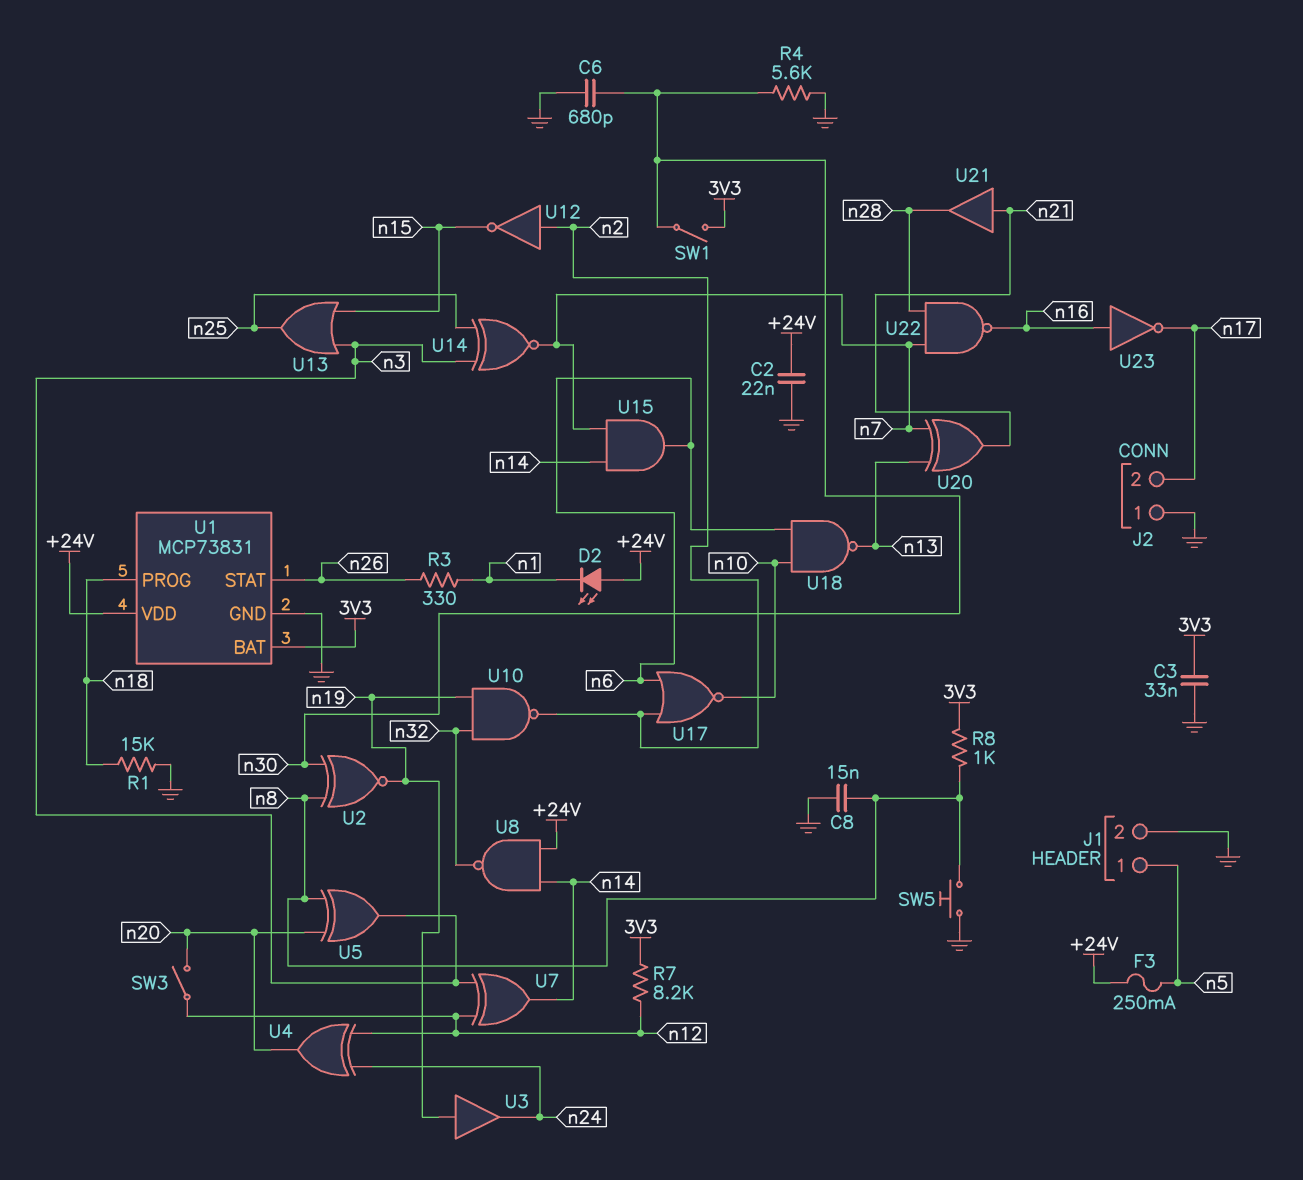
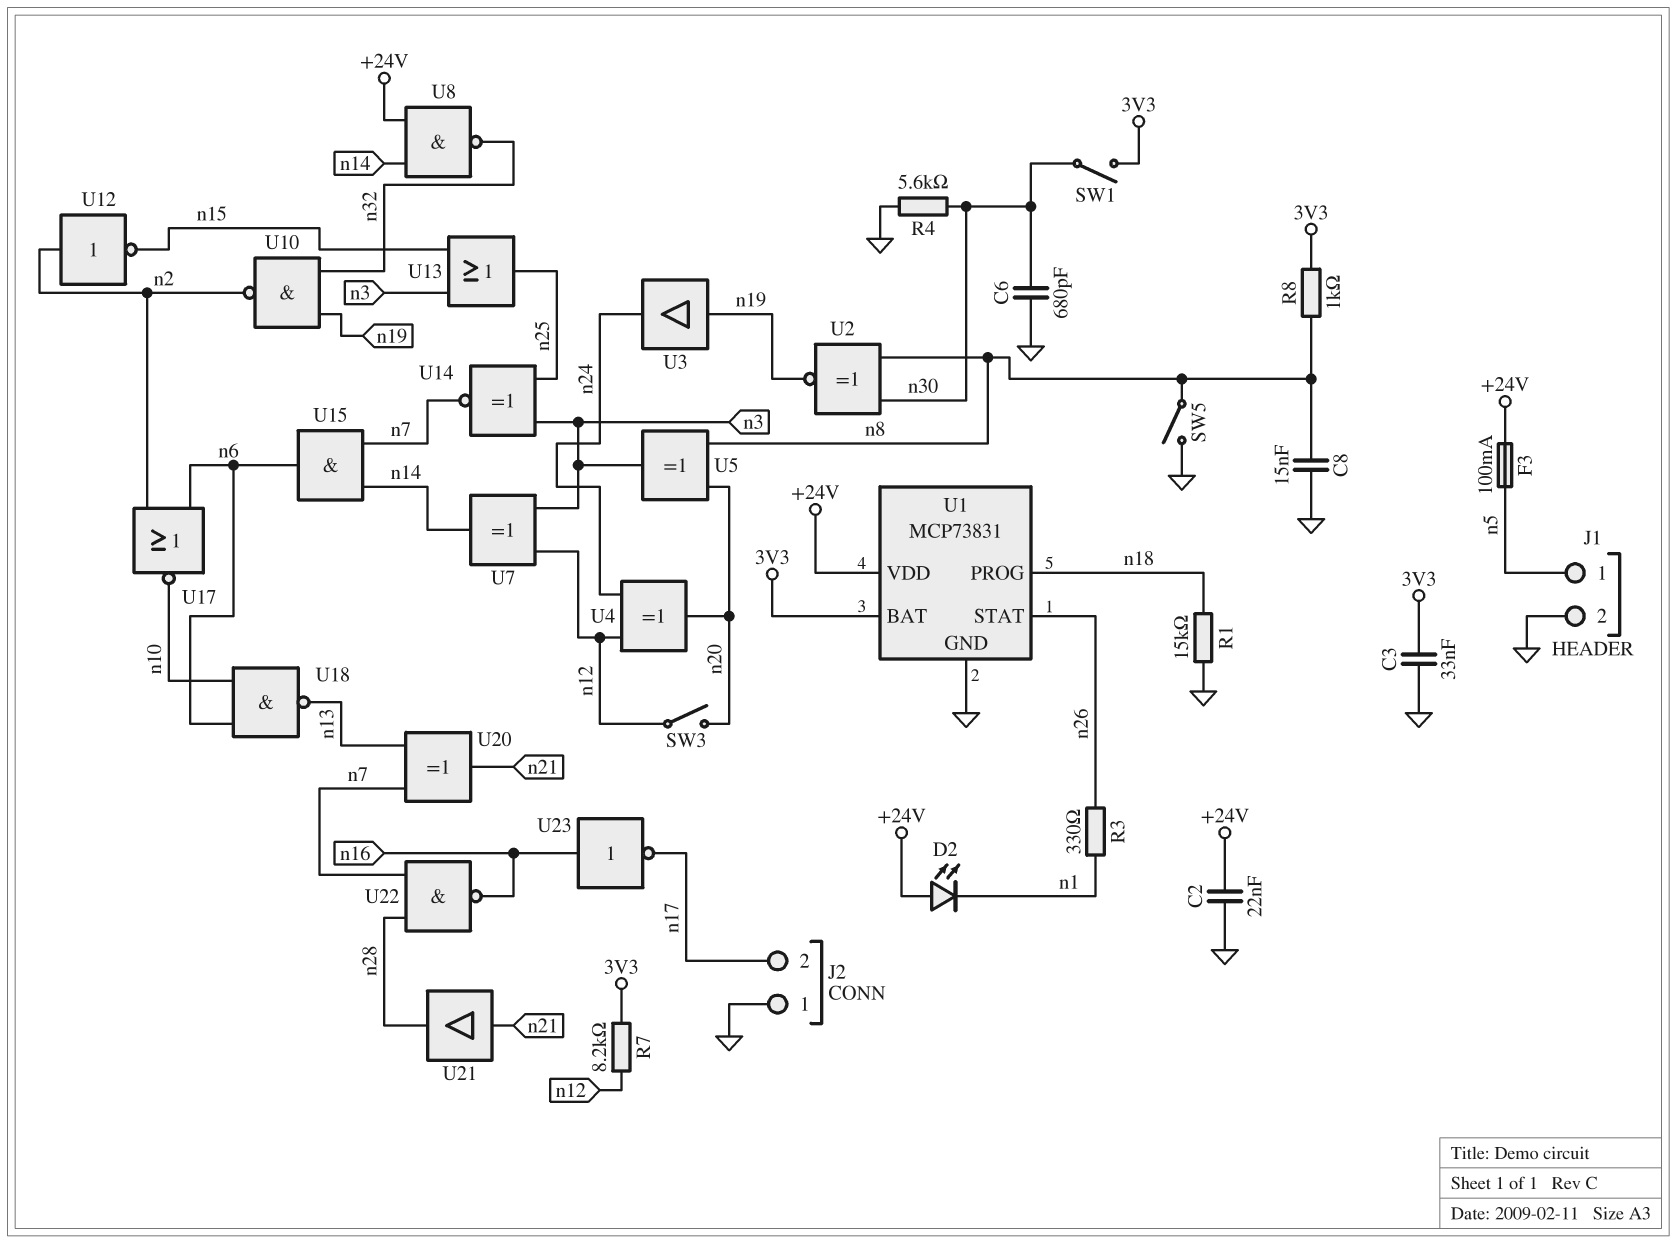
F3: 250mA (+24V, n5) -> 100mA (+24V, n5)
SW5: button (GND, n8) -> switch (GND, n8)

